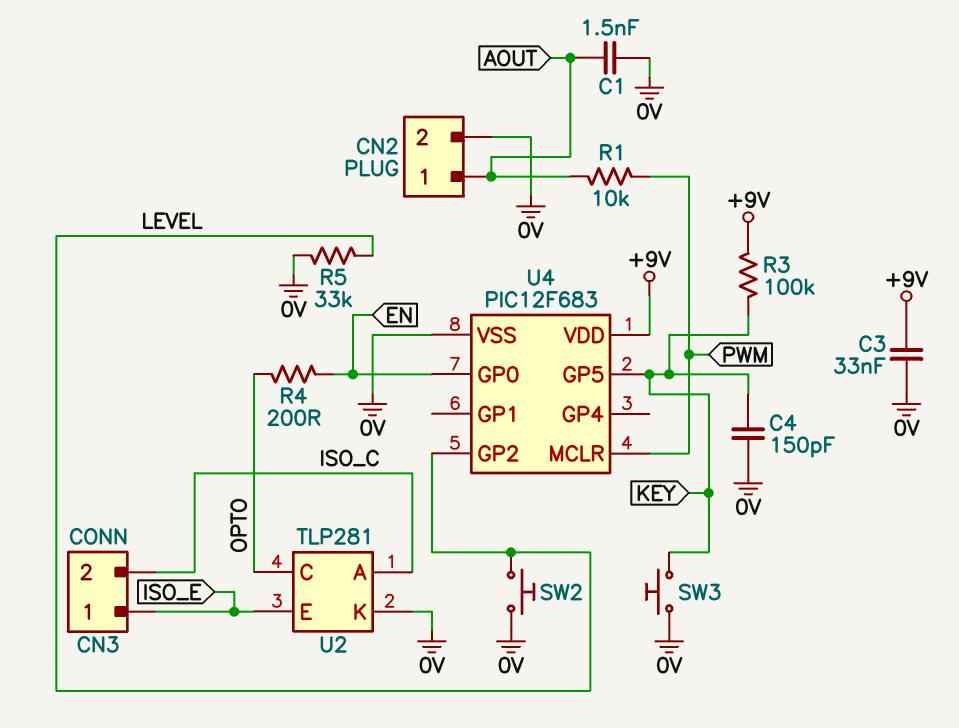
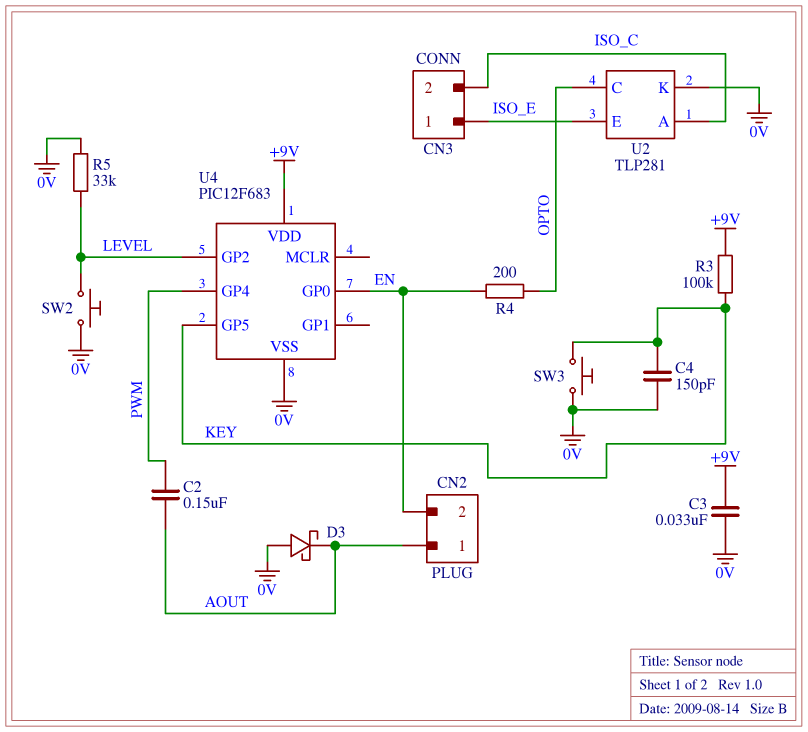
C1: 1.5nF (0V, AOUT) -> none
C2: none -> 150nF (AOUT, PWM)
CN2 pin 2: 0V -> EN
D3: none -> schottky (A 0V, K AOUT)
R1: 10k (AOUT, PWM) -> none
U4 pin GP4: none -> PWM
U4 pin MCLR: PWM -> none

